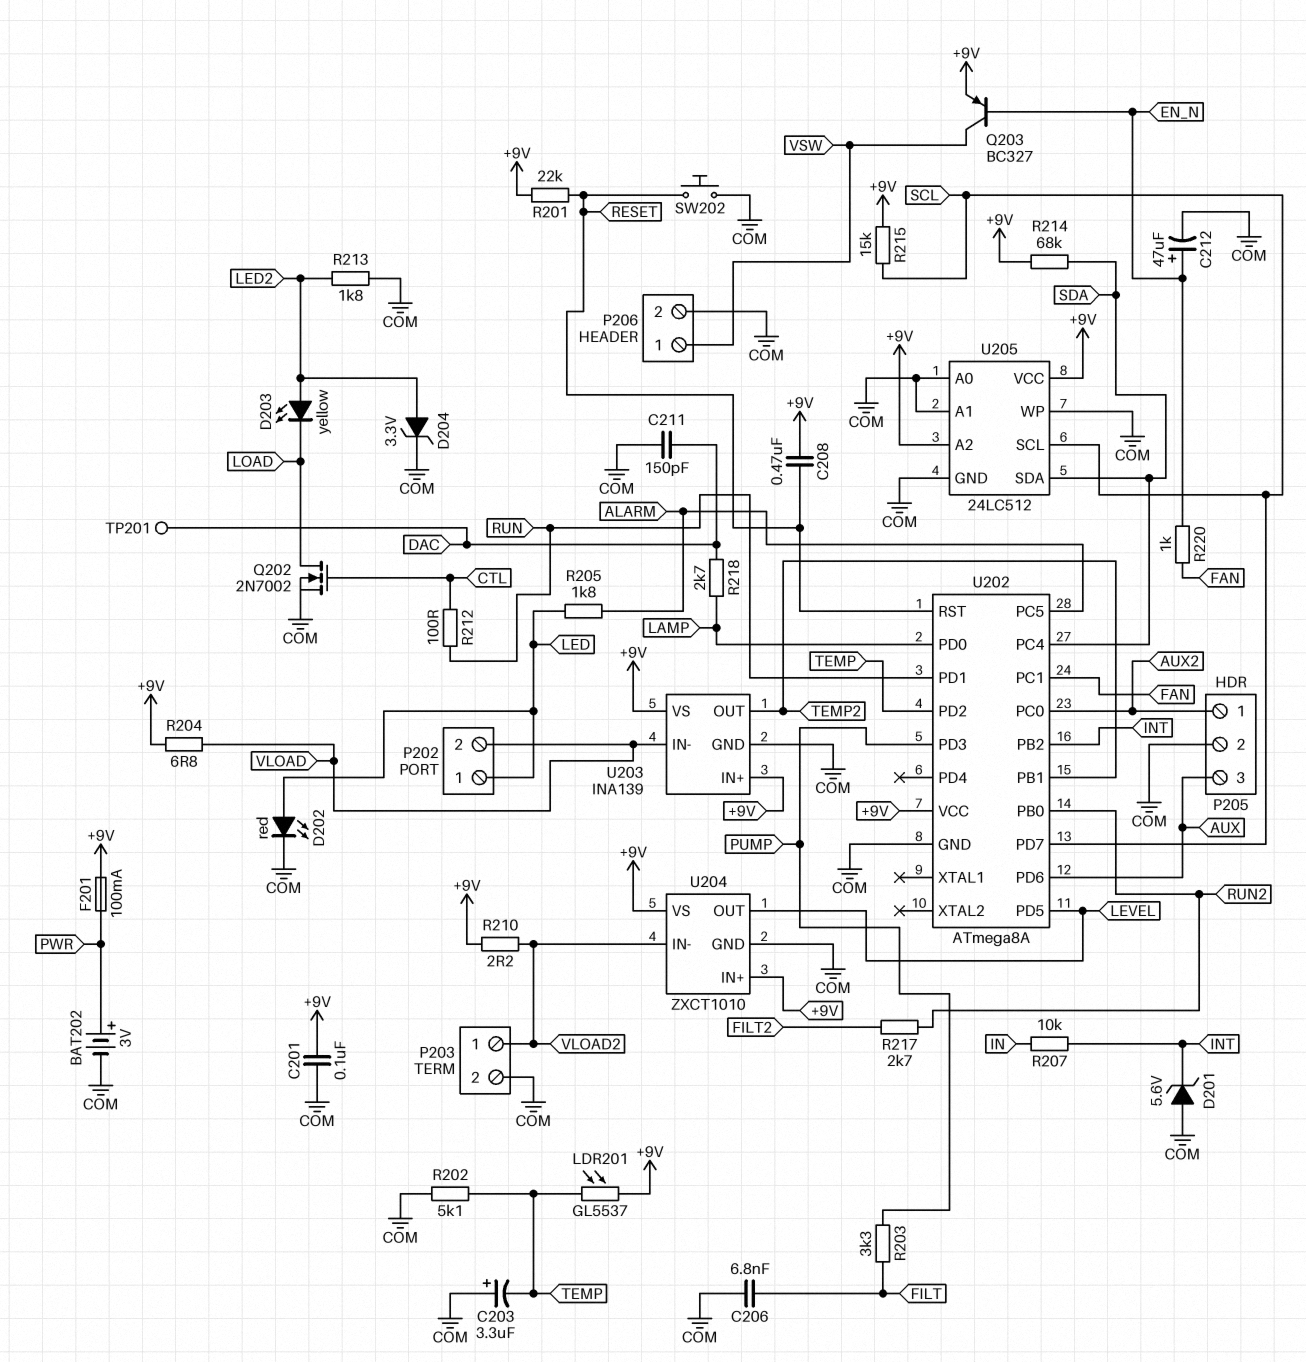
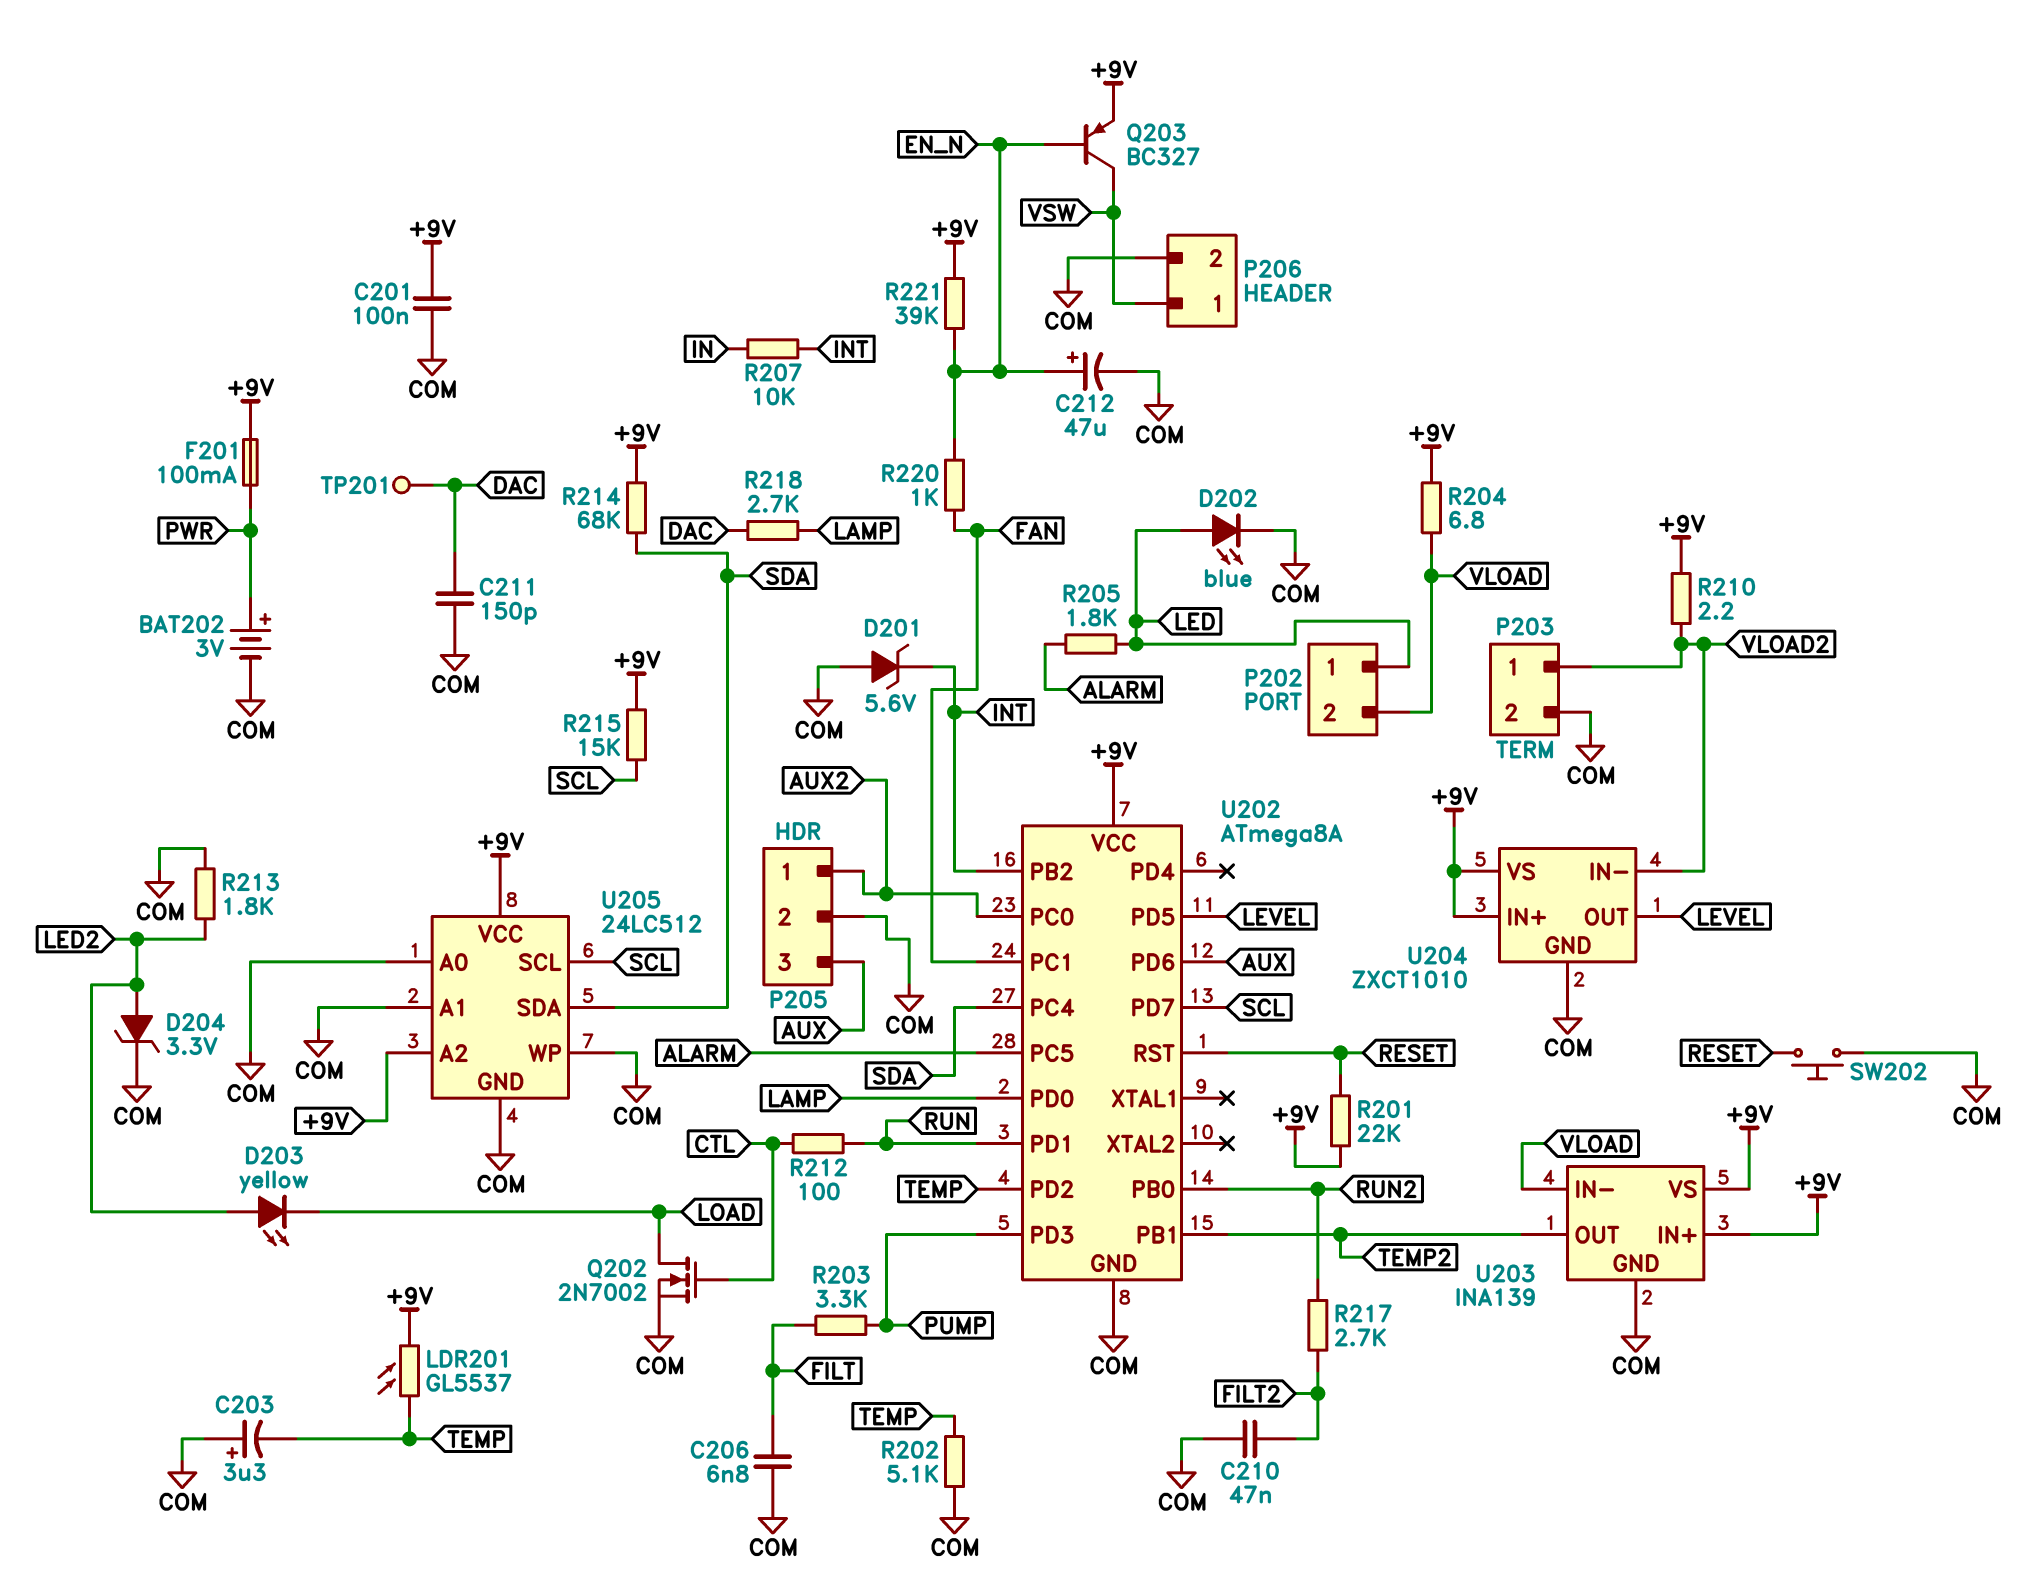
C208: 470nF (+9V, RESET) -> none
C210: none -> 47nF (COM, FILT2)
D202: LED red (A LED, K COM) -> LED blue (A LED, K COM)
R221: none -> 39k (+9V, EN_N)

